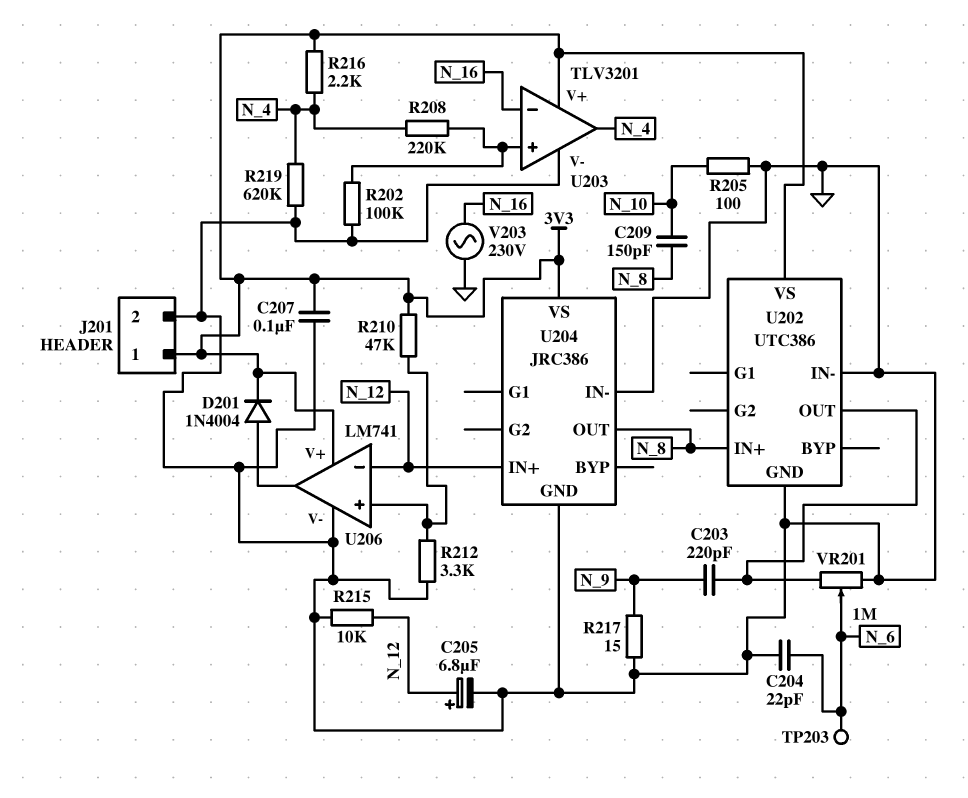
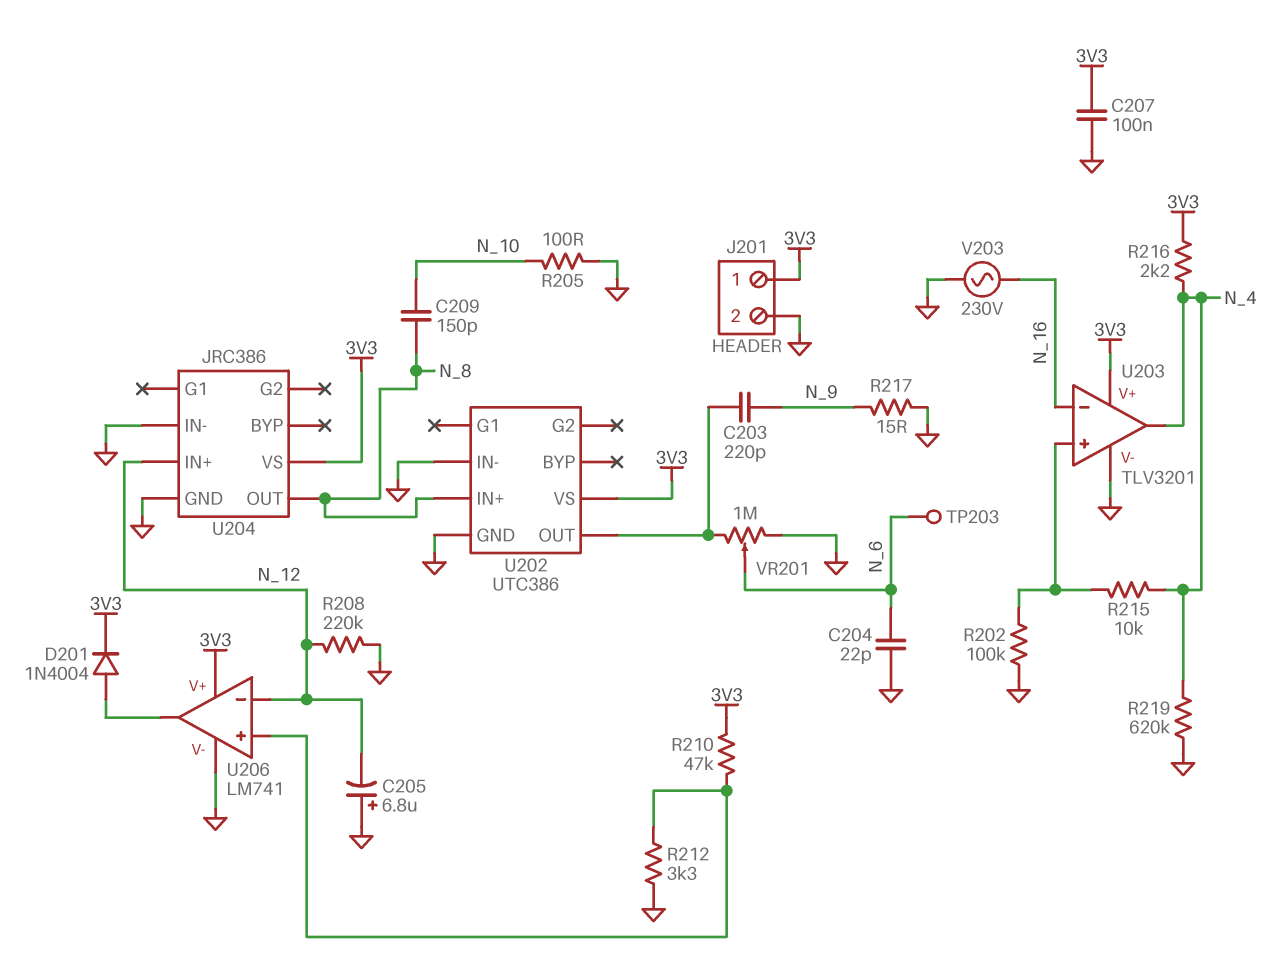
C205: 6.8uF (plus N_12, minus GND) -> 6.8uF (plus GND, minus N_12)
R208: 220k (N_4, U203/in+) -> 220k (GND, N_12)
R215: 10k (GND, N_12) -> 10k (N_4, U203/in+)

